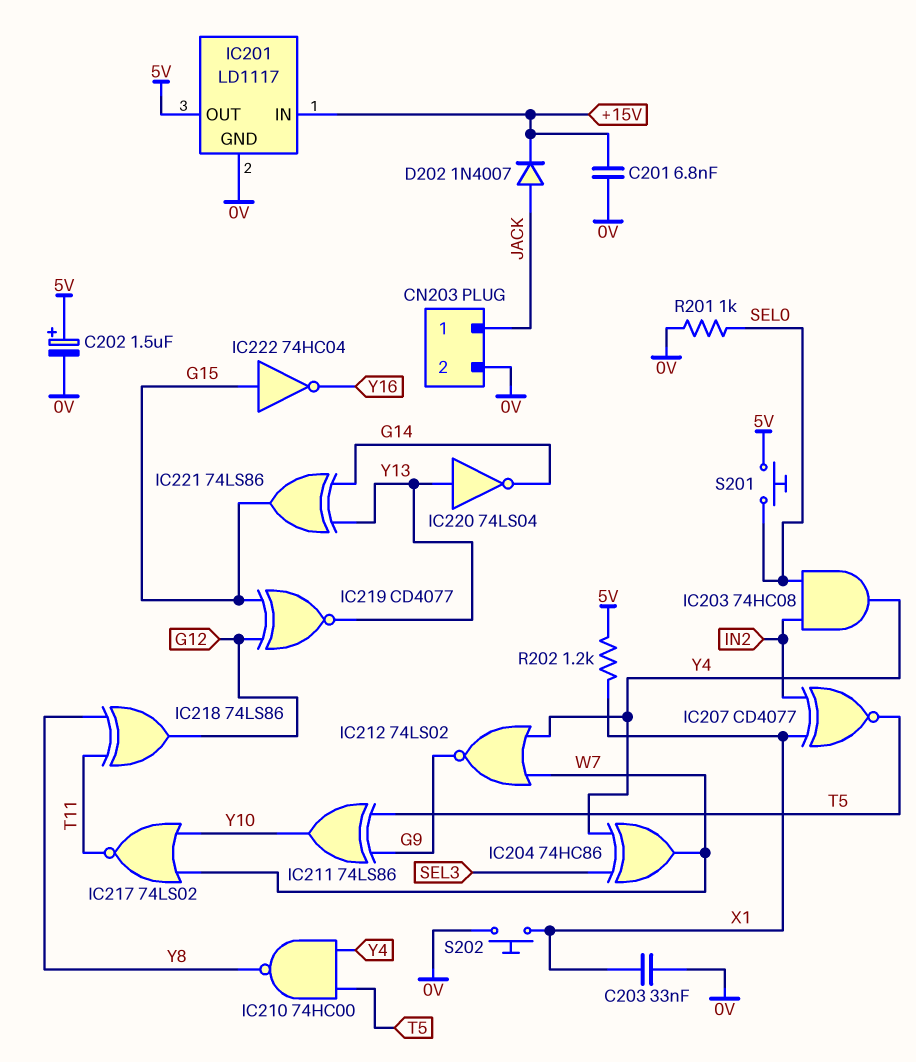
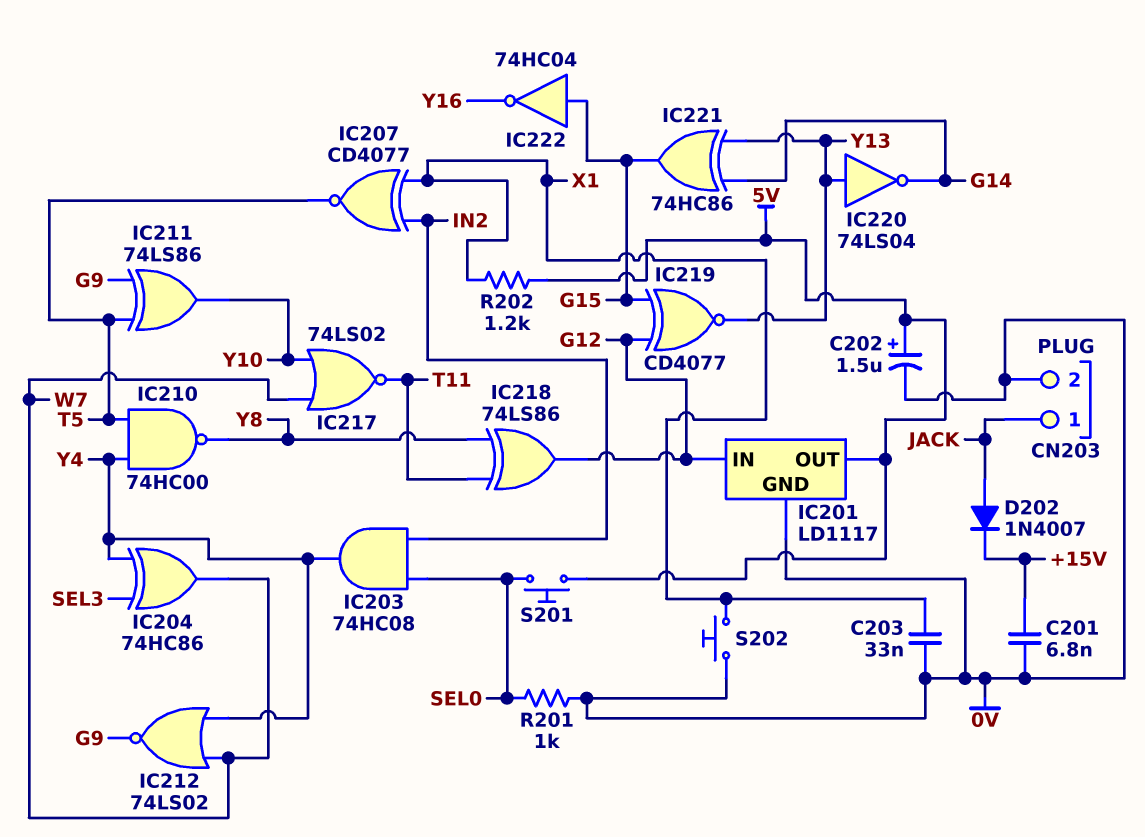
IC201 pin IN: +15V -> G12
IC221: XOR 74LS86 (in G14, in Y13, out G15) -> XOR 74HC86 (in G14, in Y13, out G15)

